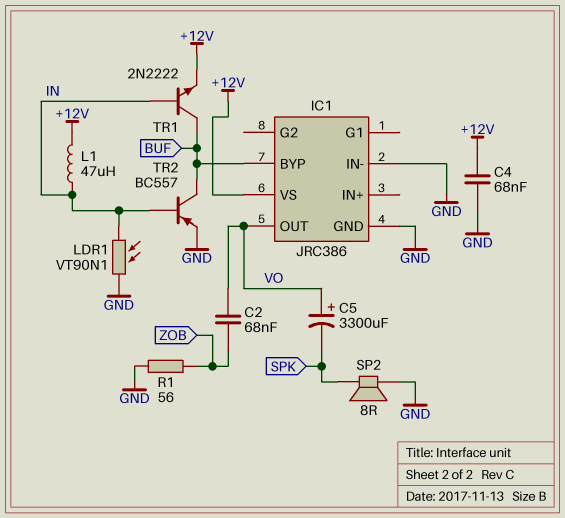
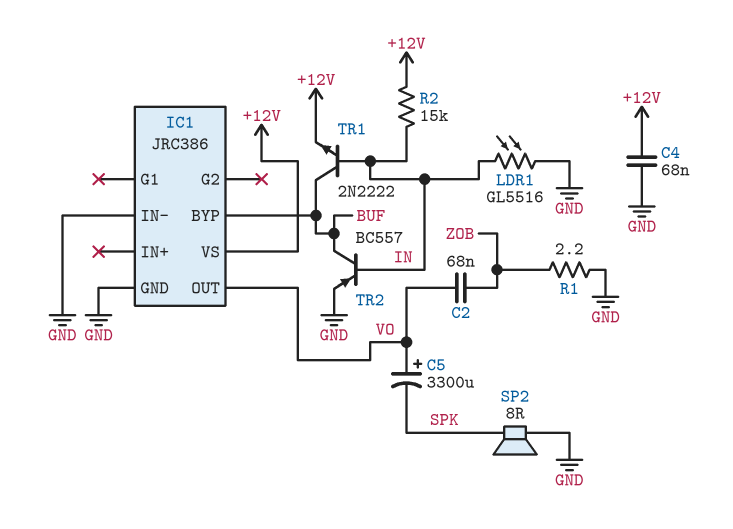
L1: 47uH (+12V, IN) -> none
LDR1: VT90N1 (GND, IN) -> GL5516 (GND, IN)
R1: 56 (GND, ZOB) -> 2.2 (GND, ZOB)
R2: none -> 15k (+12V, IN)

